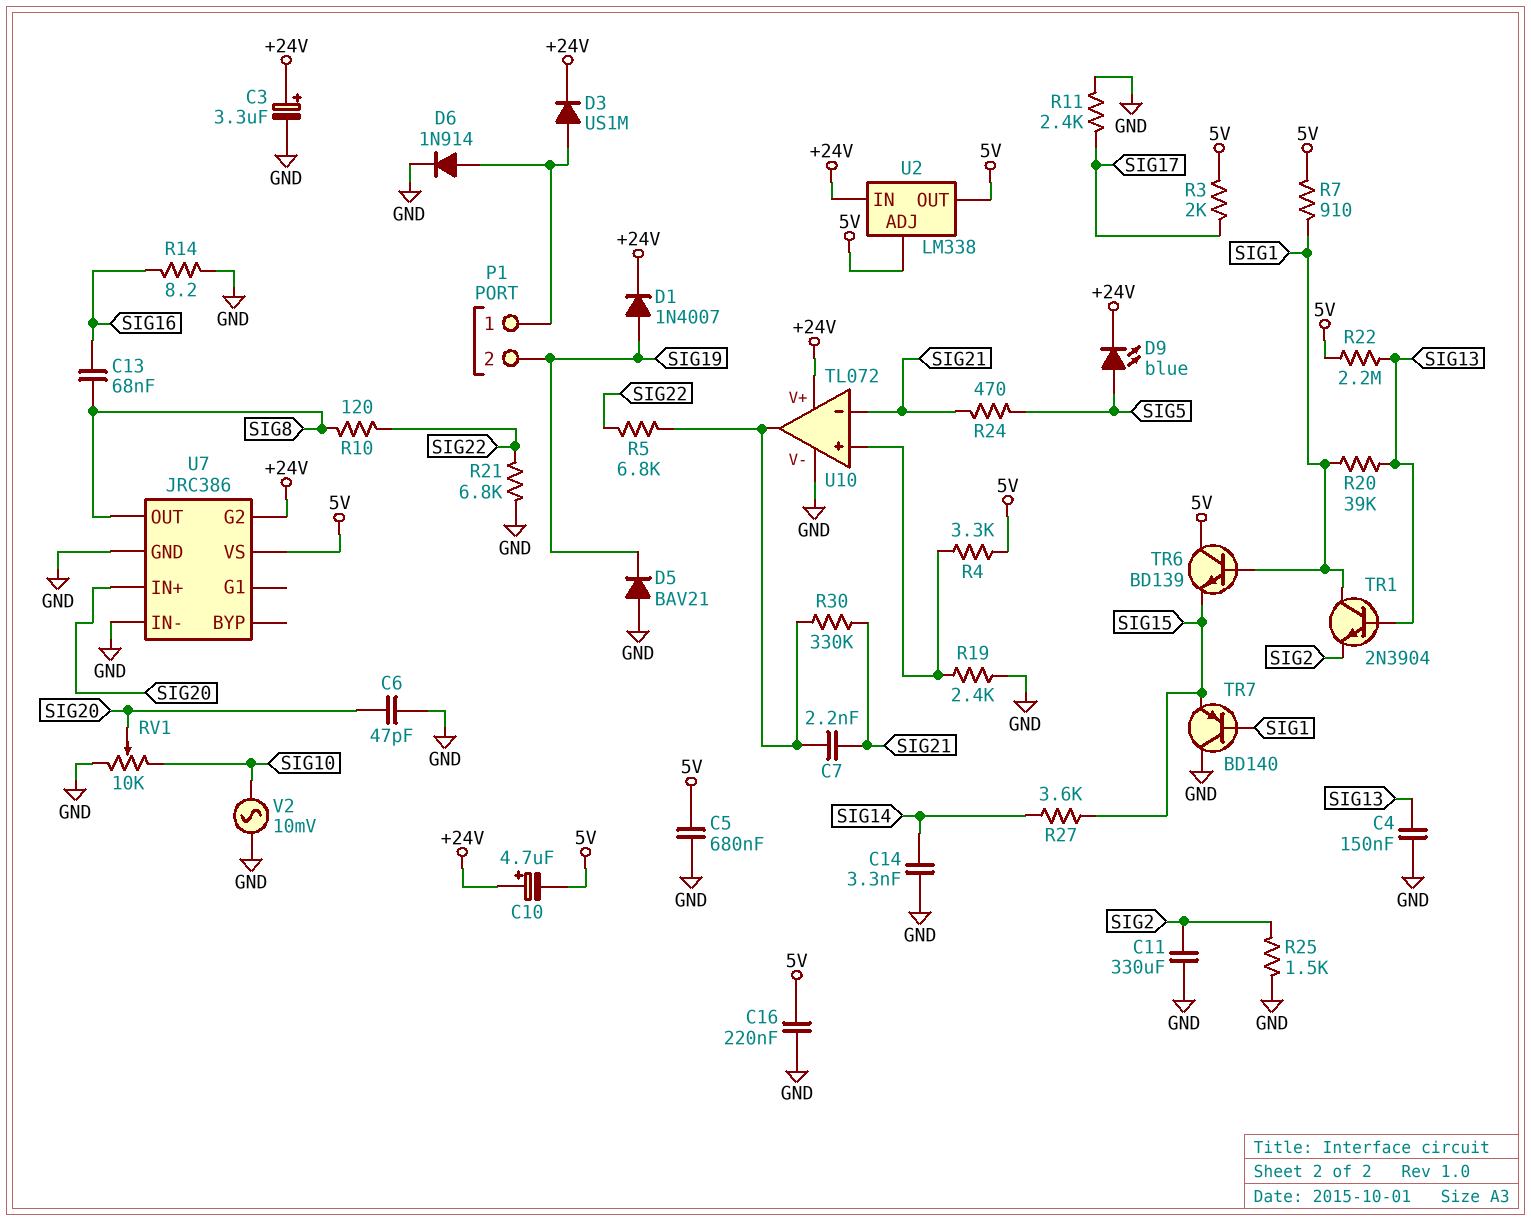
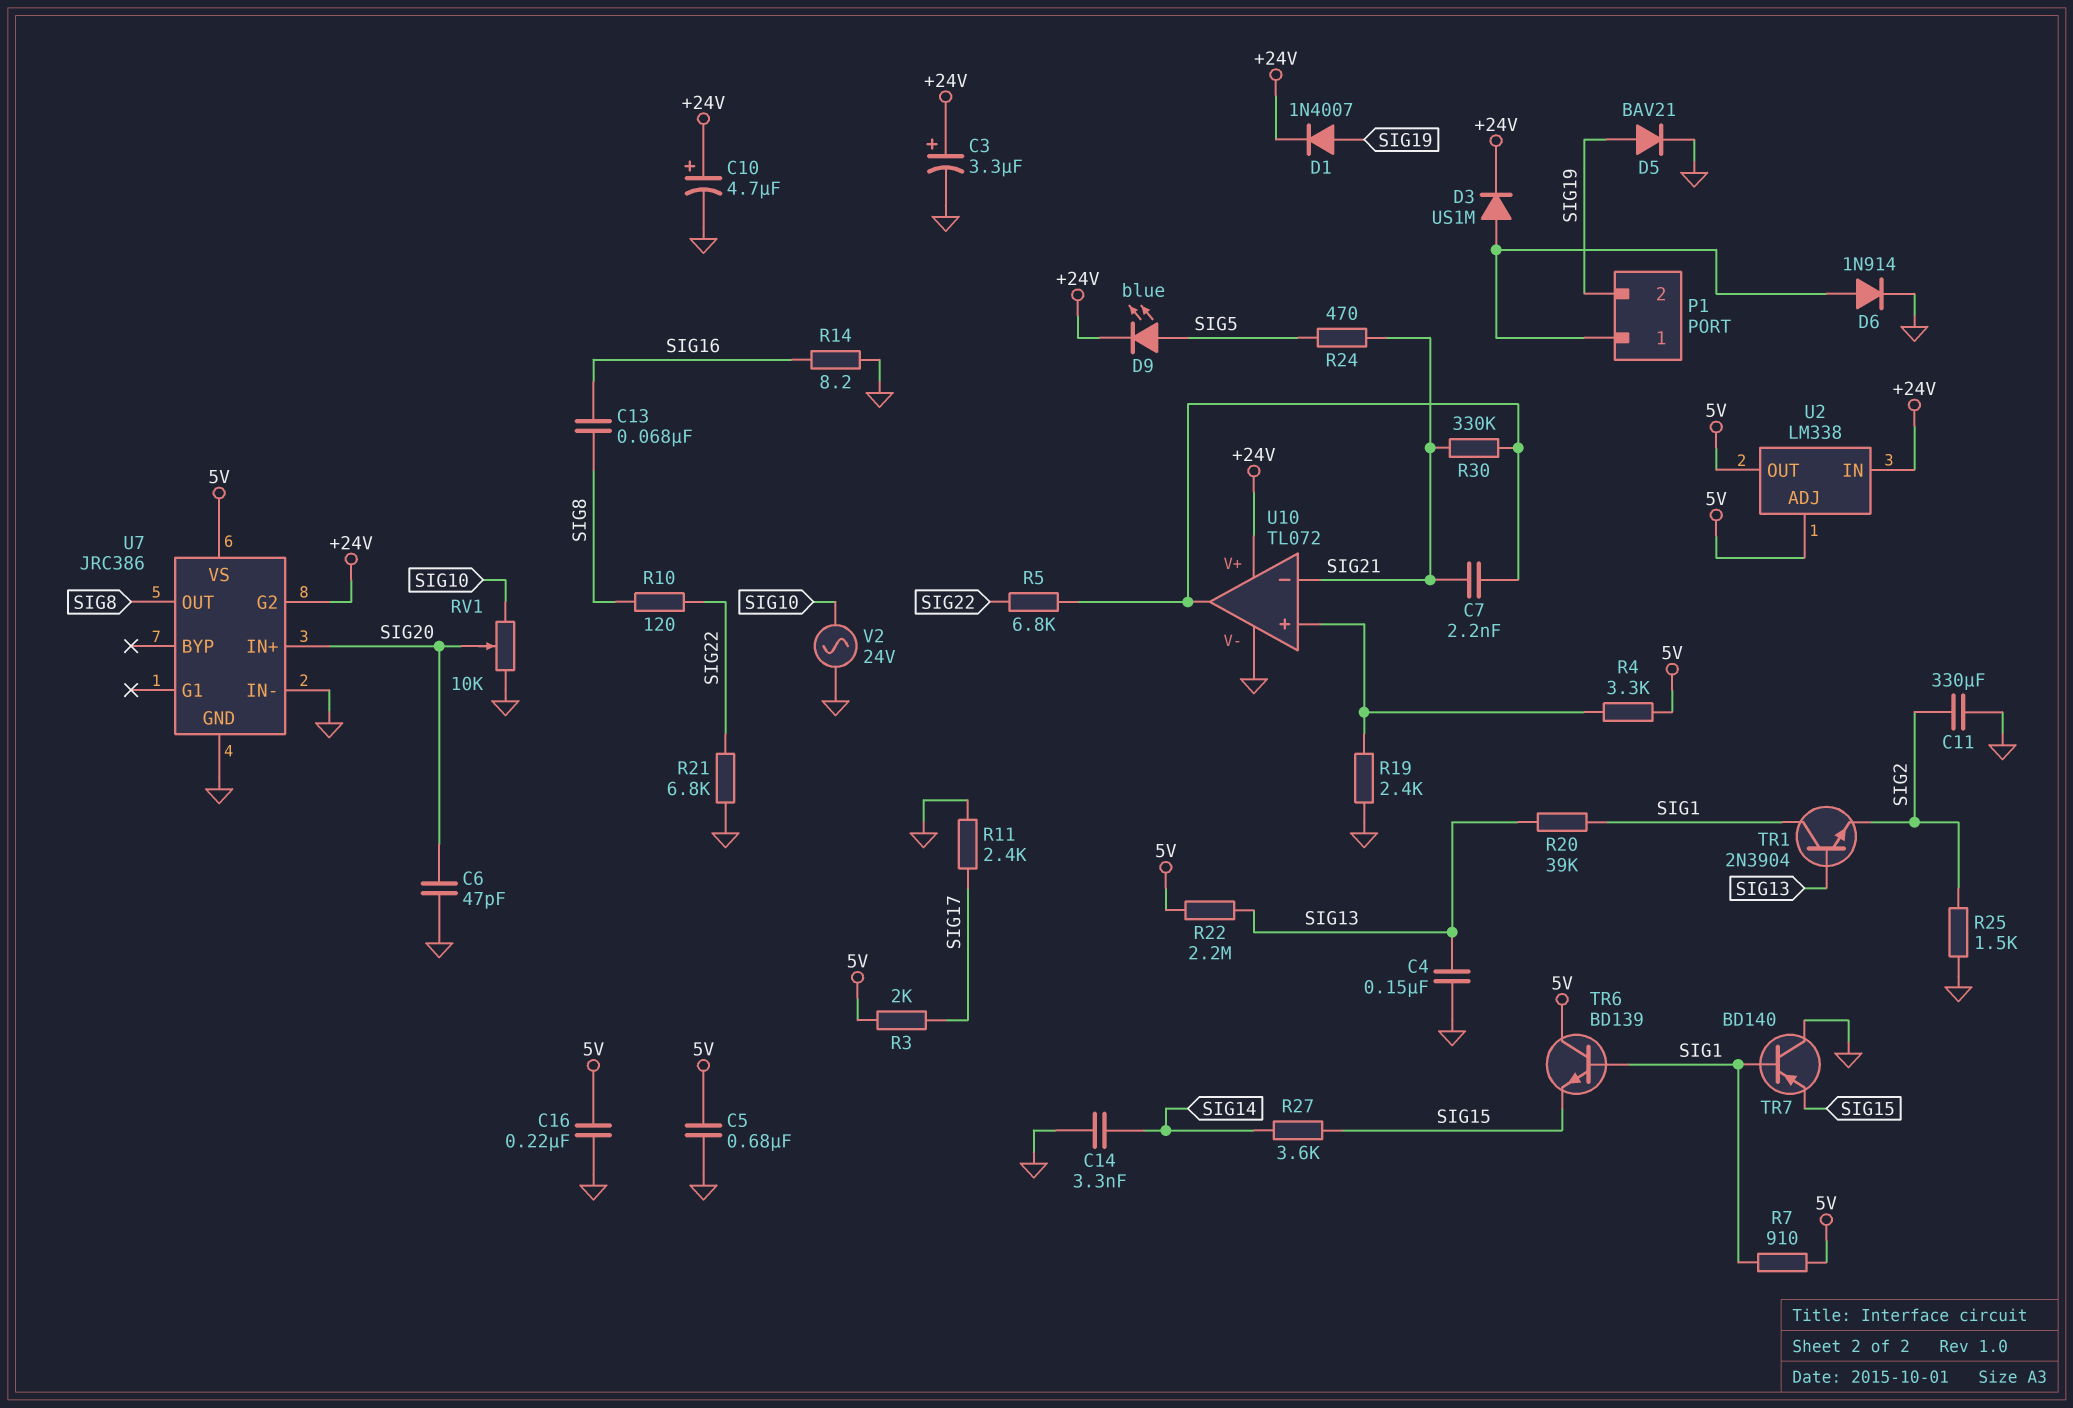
C10: 4.7uF (plus +24V, minus 5V) -> 4.7uF (plus +24V, minus GND)
D5: diode BAV21 (A GND, K SIG19) -> diode BAV21 (A SIG19, K GND)
V2: AC 10mV (GND, SIG10) -> AC 24V (GND, SIG10)

